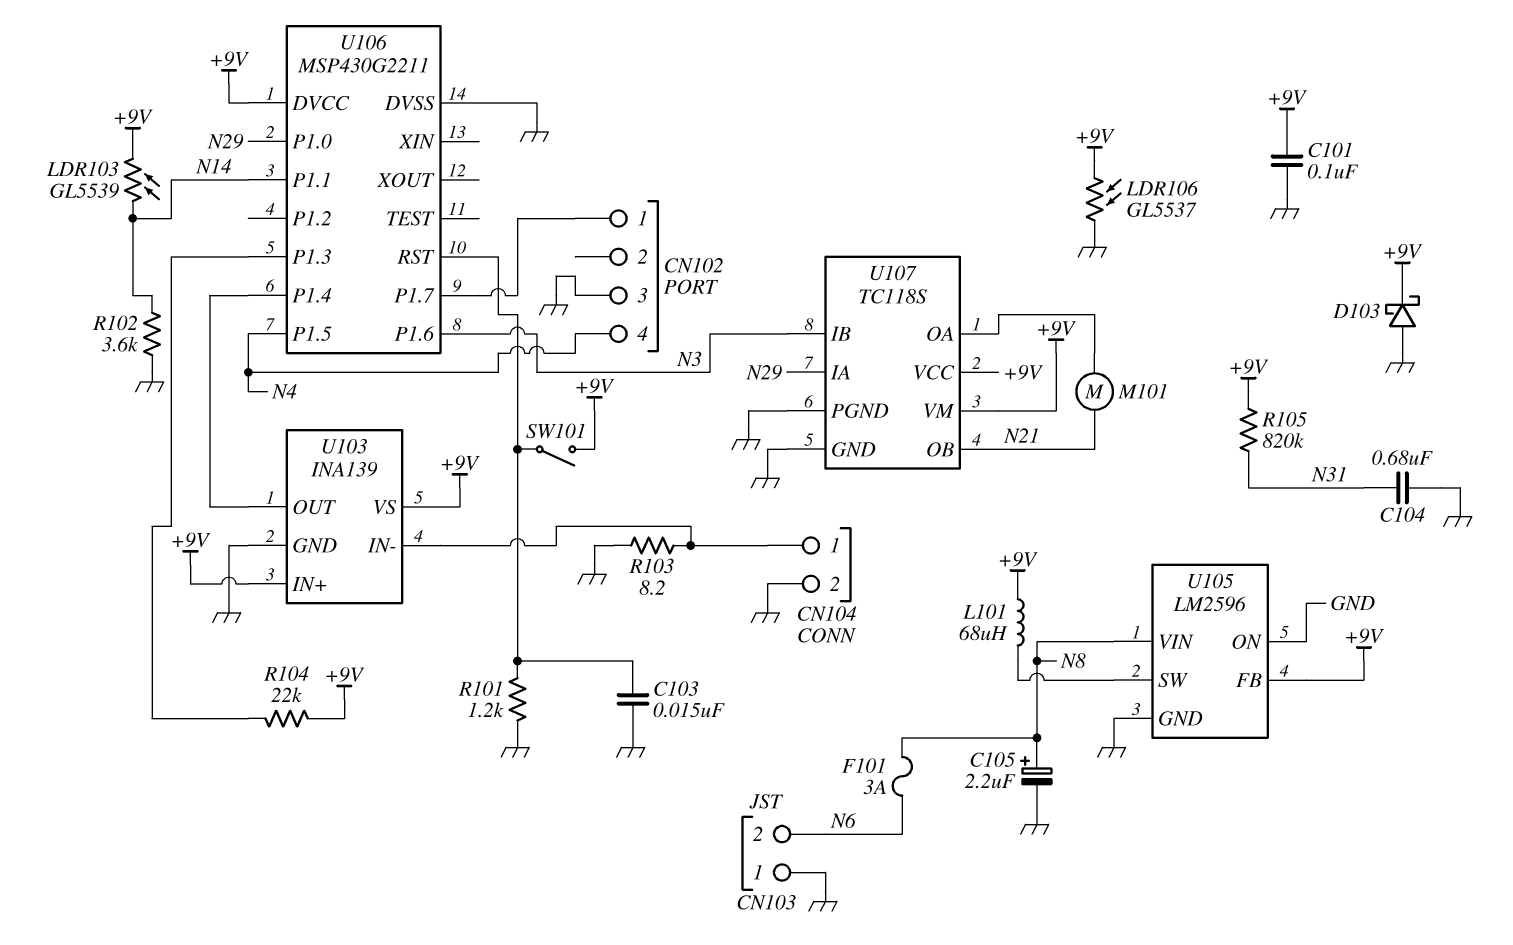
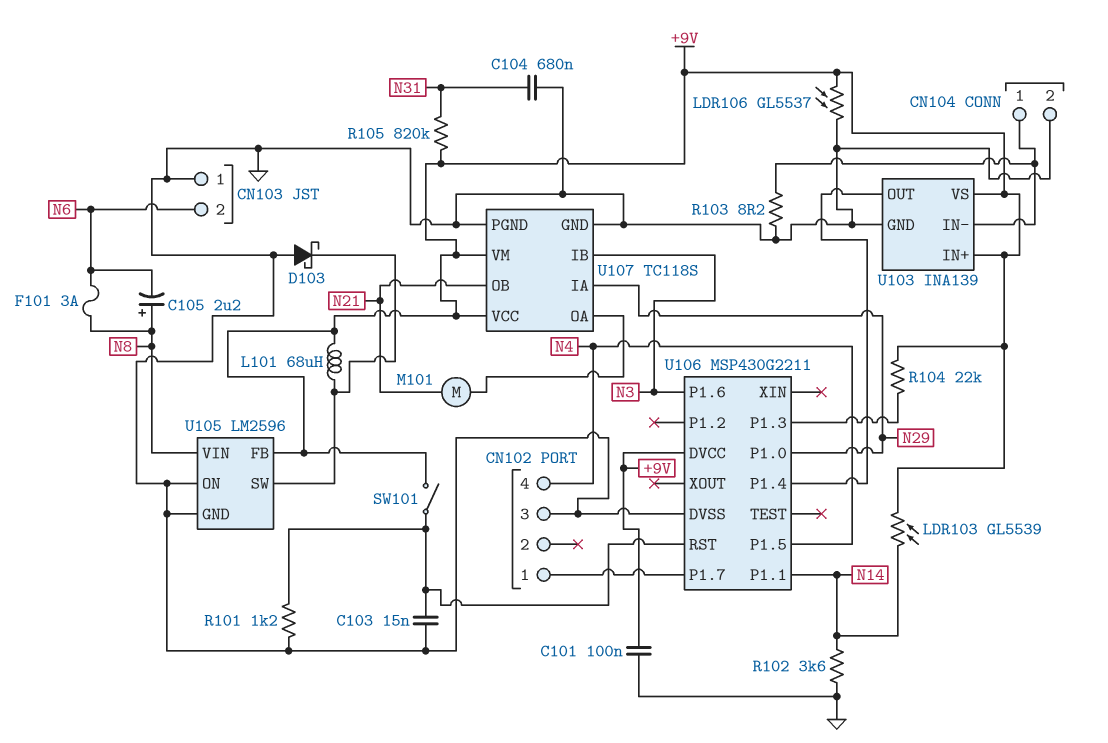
C105: 2.2uF (plus N8, minus GND) -> 2.2uF (plus N8, minus N6)
D103: schottky (A GND, K +9V) -> schottky (A GND, K U105/SW)

